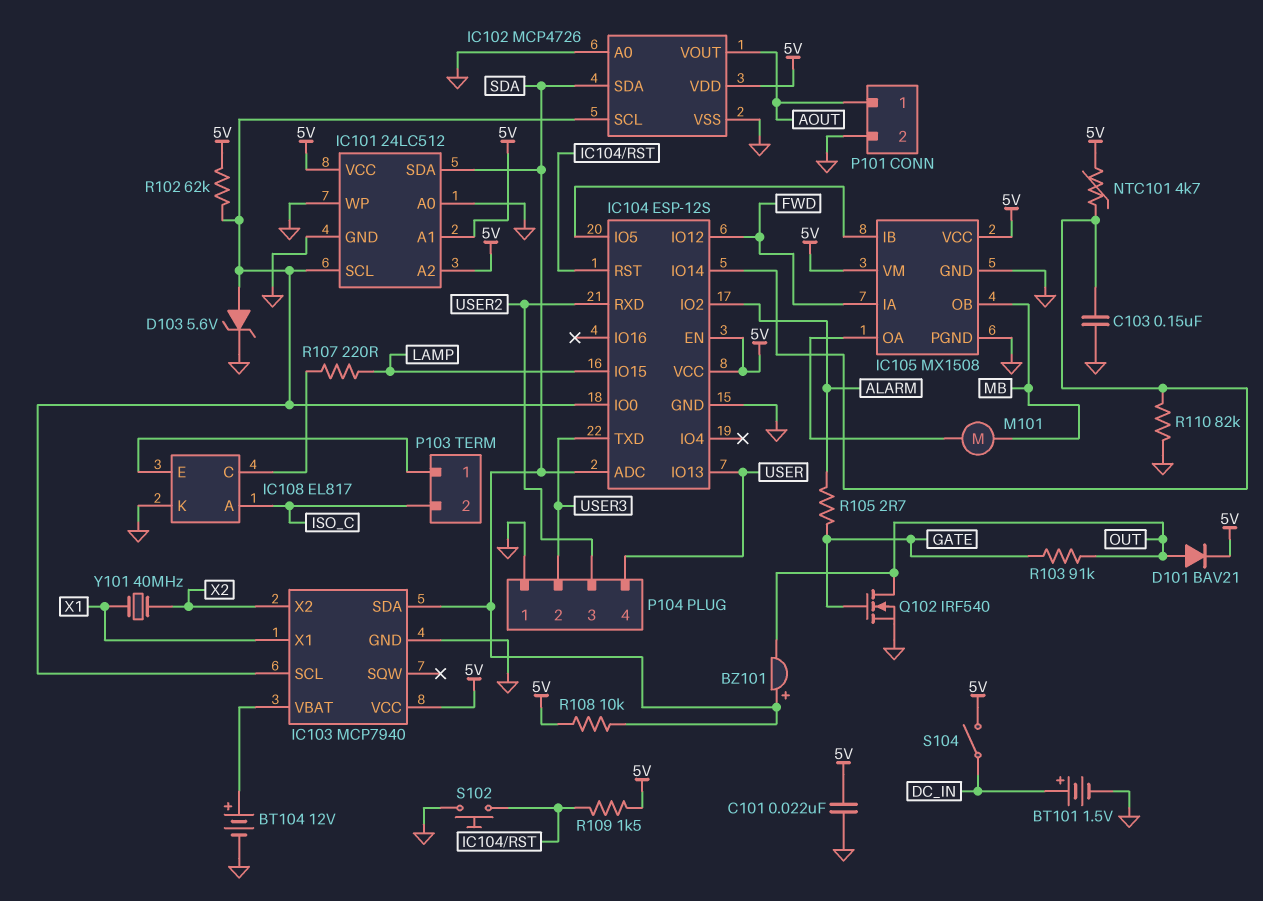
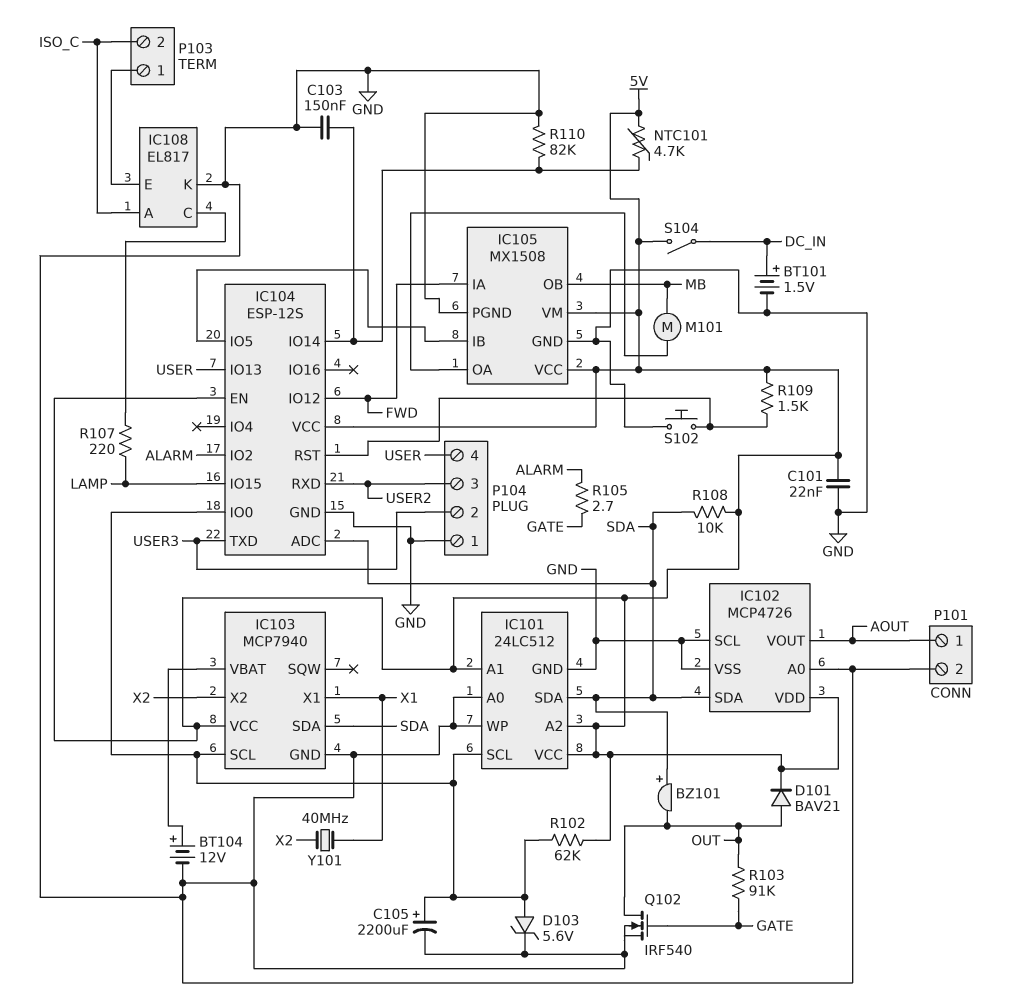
C105: none -> 2200uF (plus IC101/SCL, minus GND)
IC102 pin SCL: IC101/SCL -> GND

